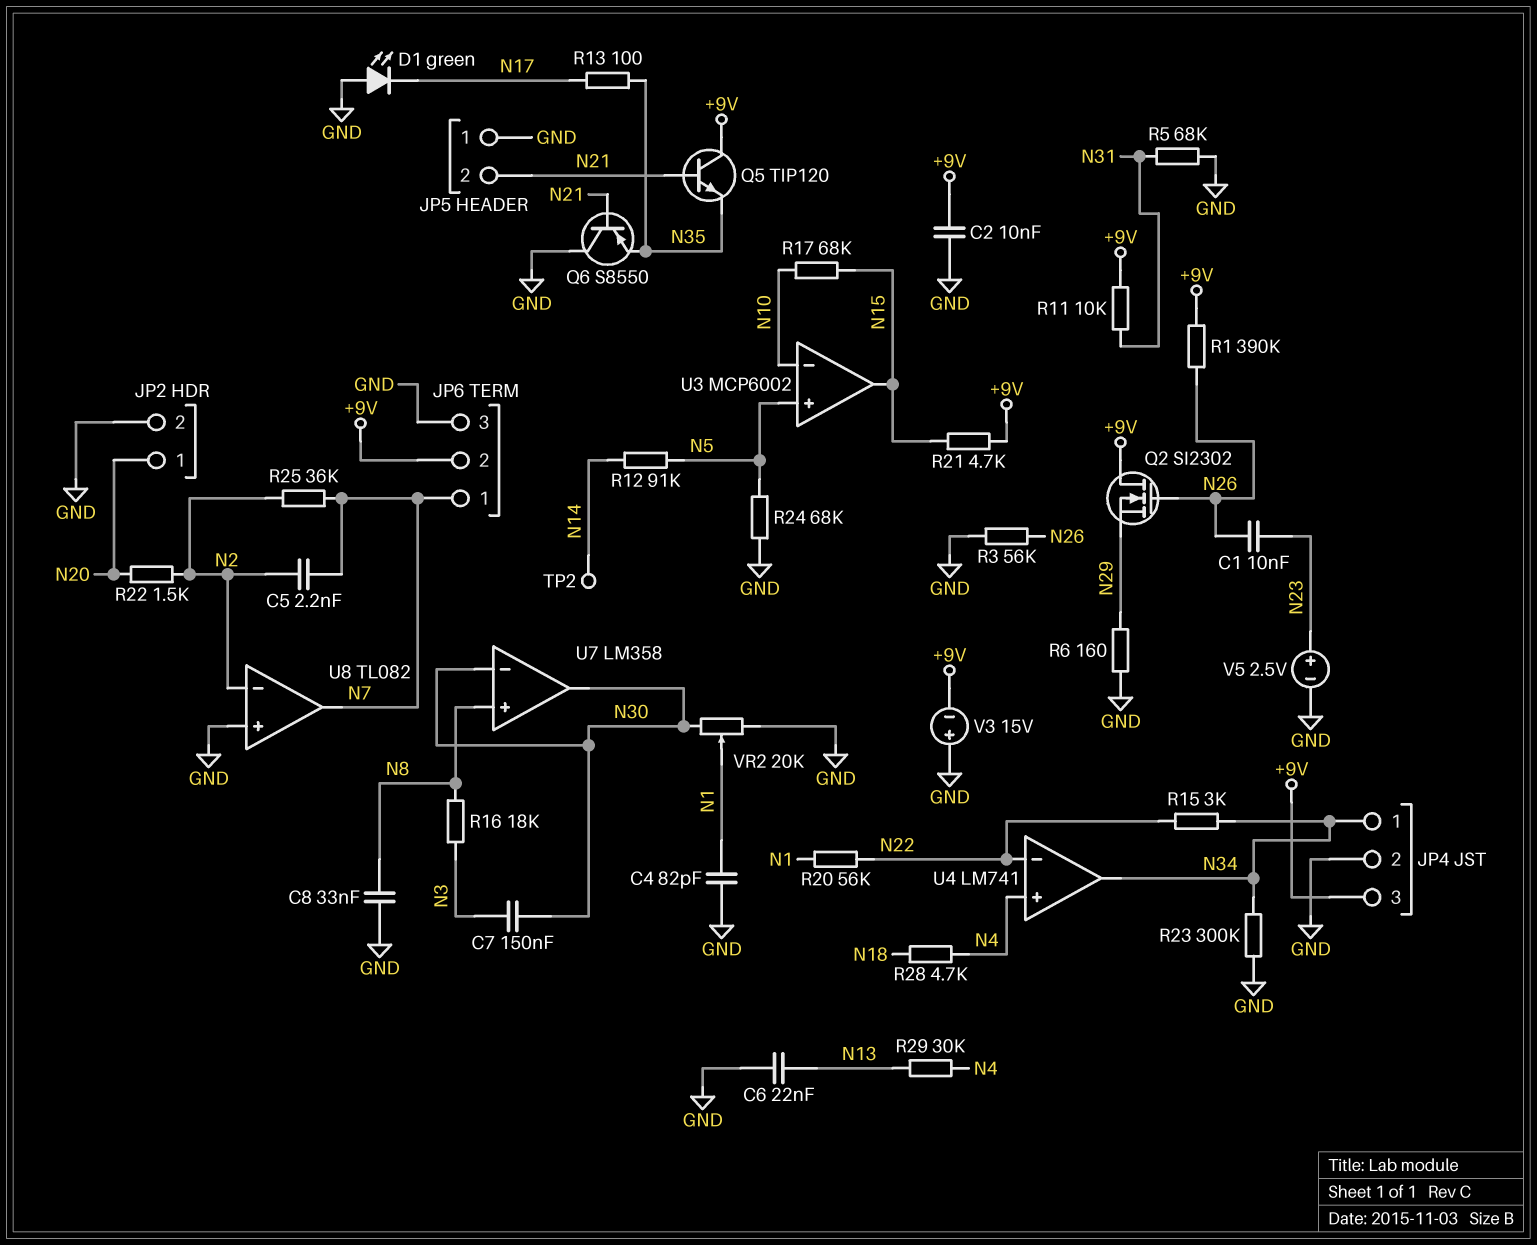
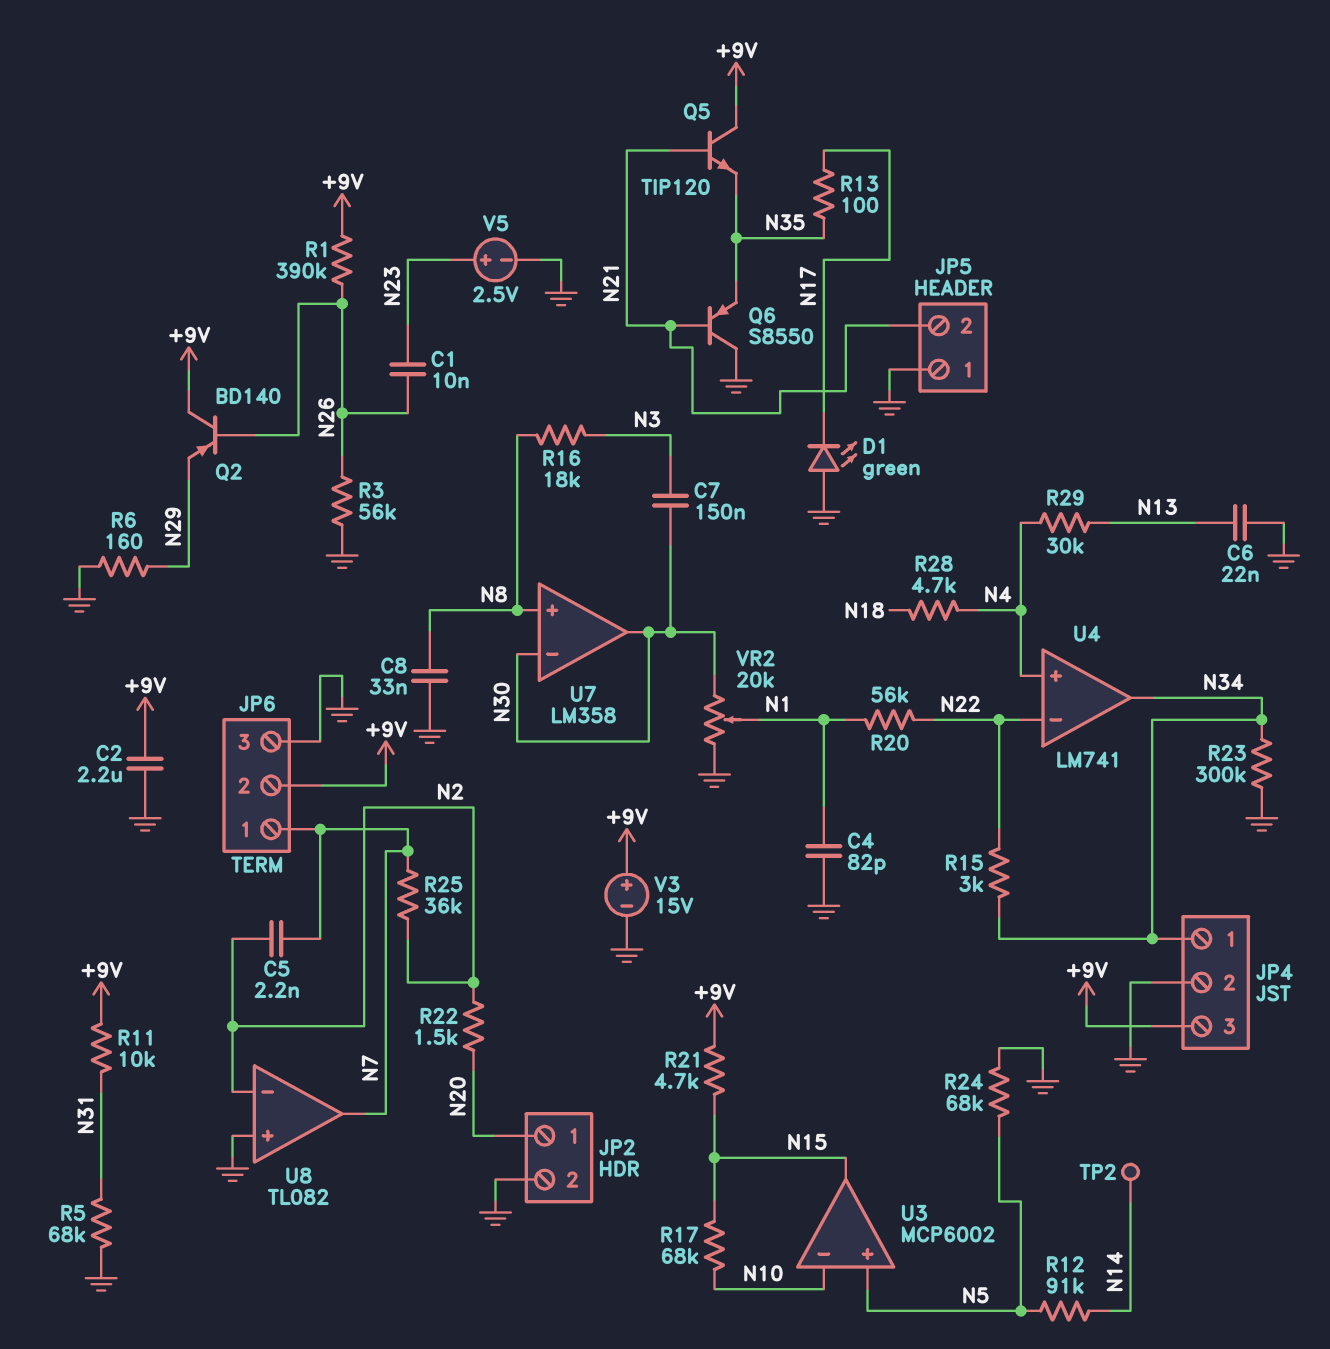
C2: 10nF (+9V, GND) -> 2.2uF (+9V, GND)
Q2: NMOS SI2302 (G N26, D +9V, S N29) -> PNP BD140 (B N26, C +9V, E N29)
V3: 15V (plus GND, minus +9V) -> 15V (plus +9V, minus GND)

